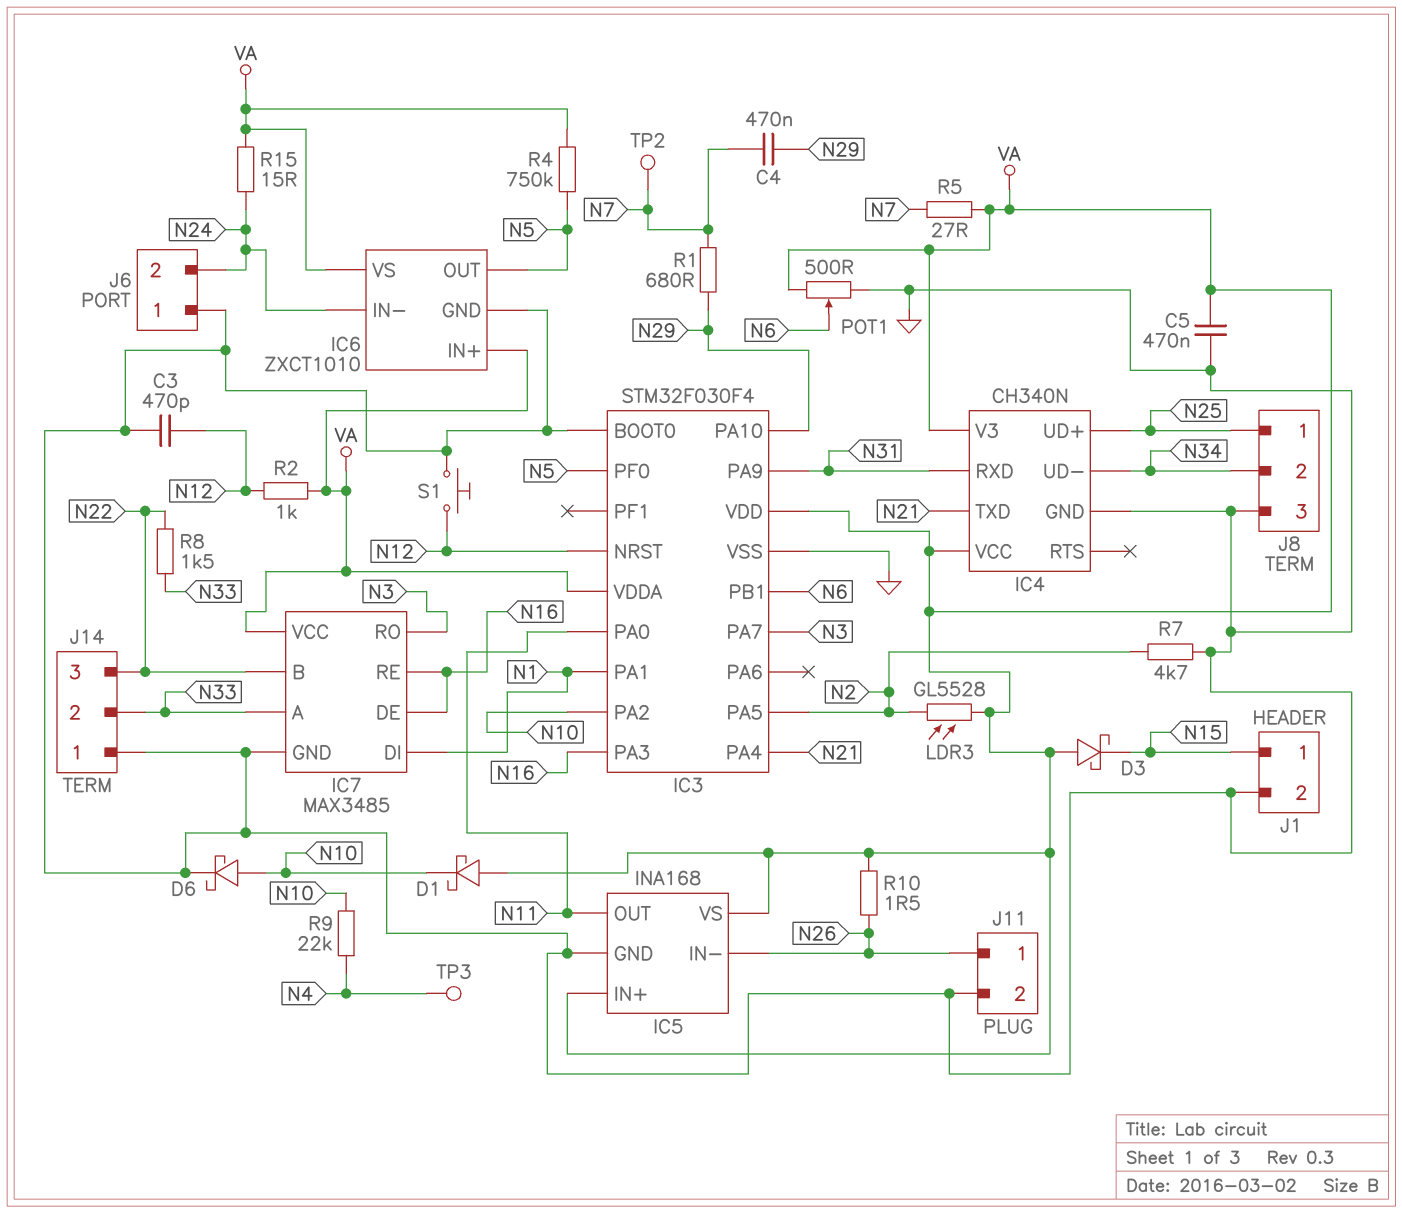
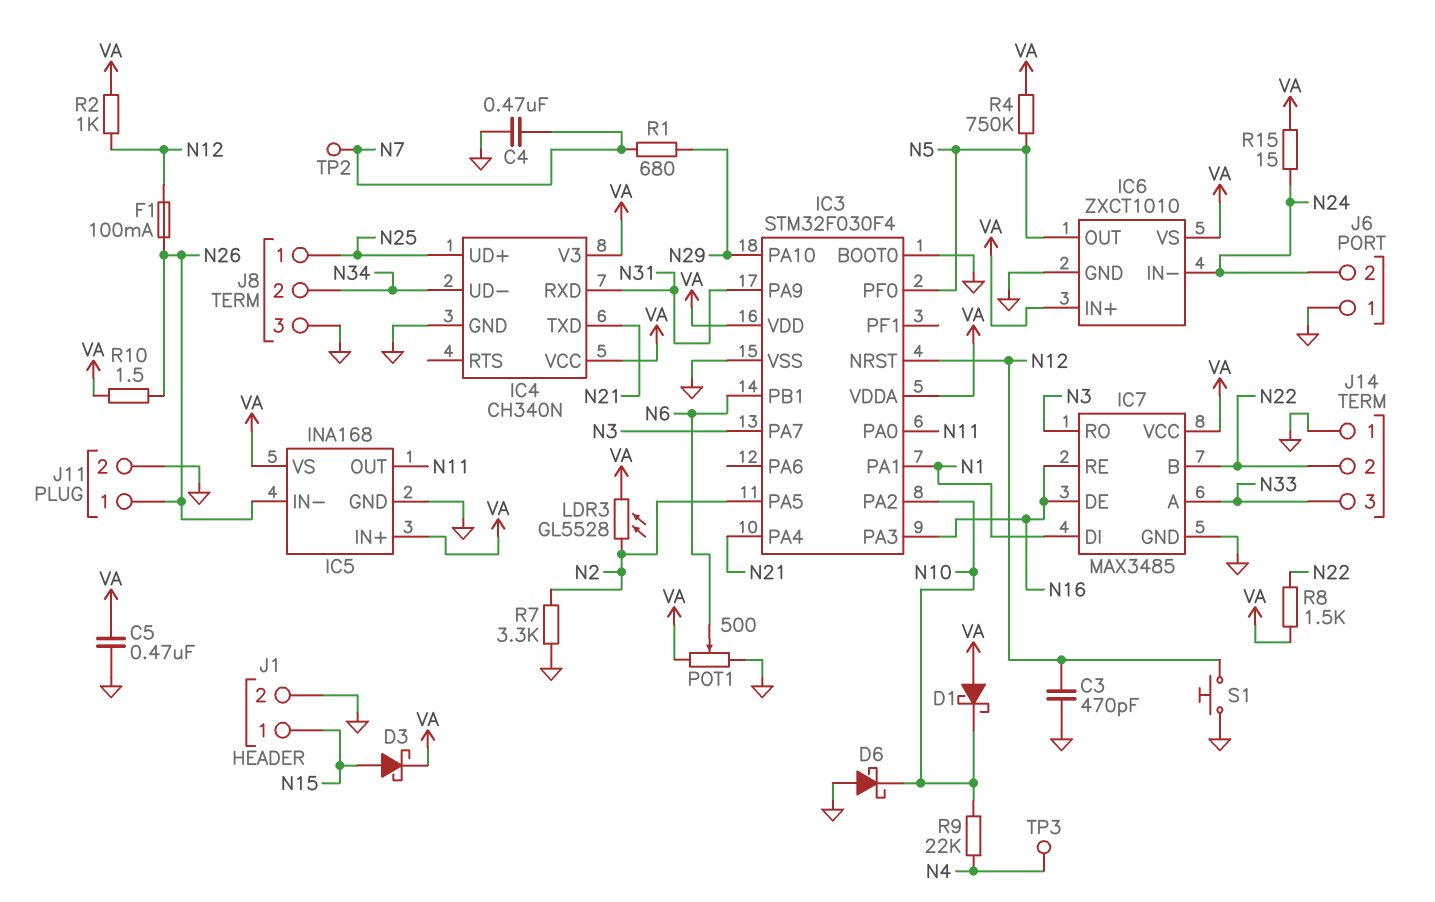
C4: 470nF (N7, N29) -> 470nF (GND, N7)
D3: schottky (A VA, K N15) -> schottky (A N15, K VA)
D6: schottky (A N10, K GND) -> schottky (A GND, K N10)
F1: none -> 100mA (N12, N26)
J14 pin 2: N33 -> N22
J14 pin 3: N22 -> N33
R5: 27 (N7, VA) -> none
R7: 4.7k (GND, N2) -> 3.3k (GND, N2)
R8: 1.5k (N22, N33) -> 1.5k (N22, VA)

